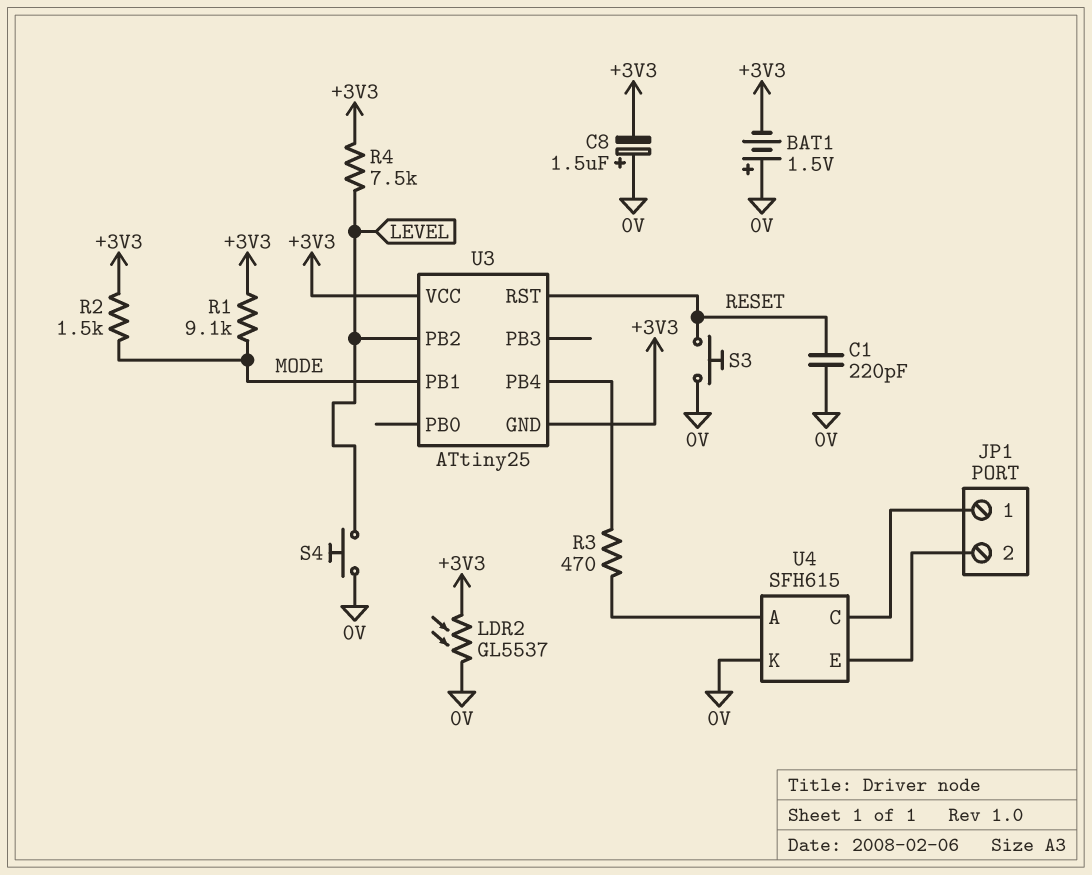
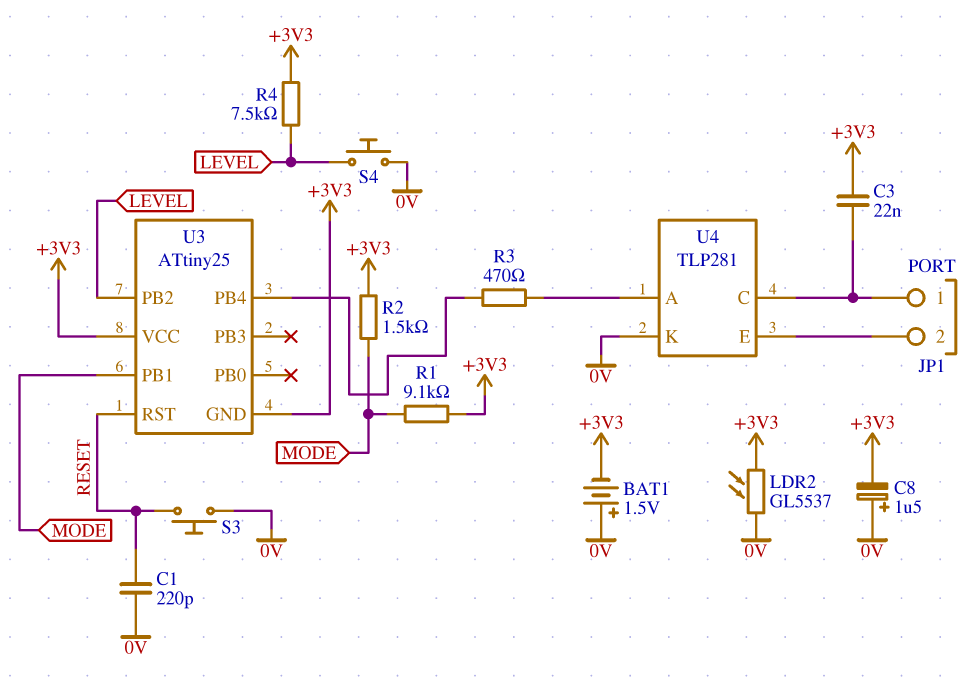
C3: none -> 22nF (+3V3, JP1/1)
U4: SFH615 -> TLP281

